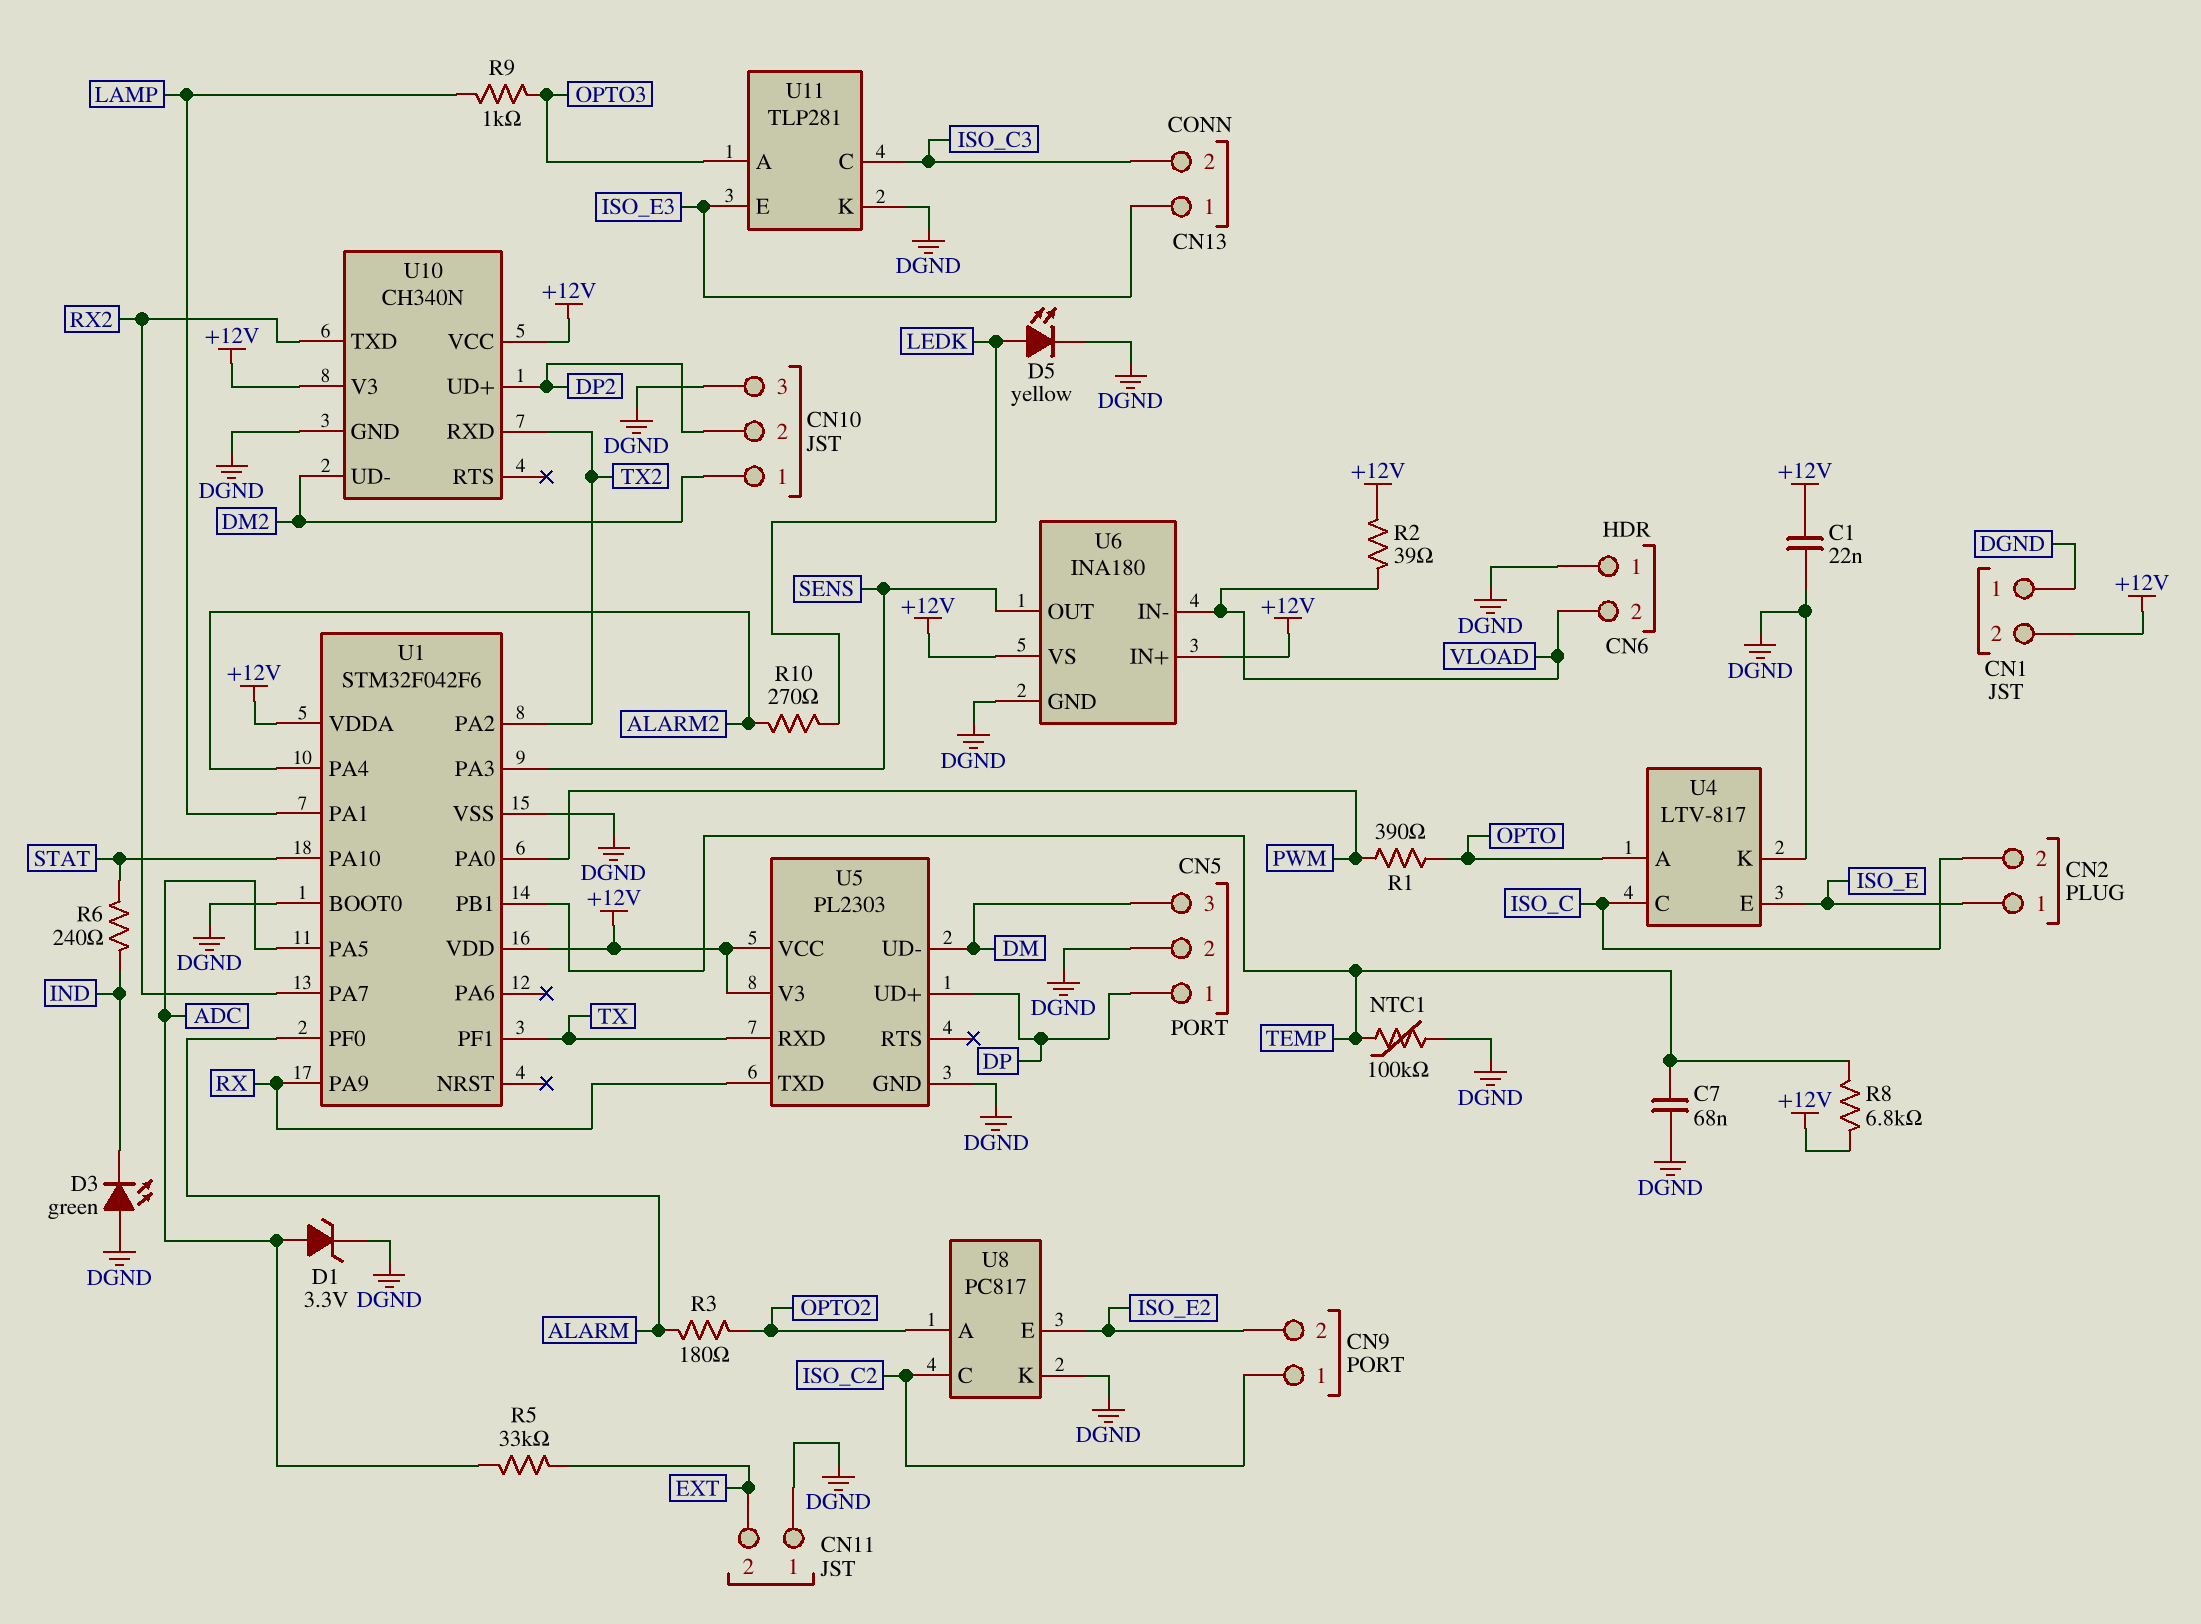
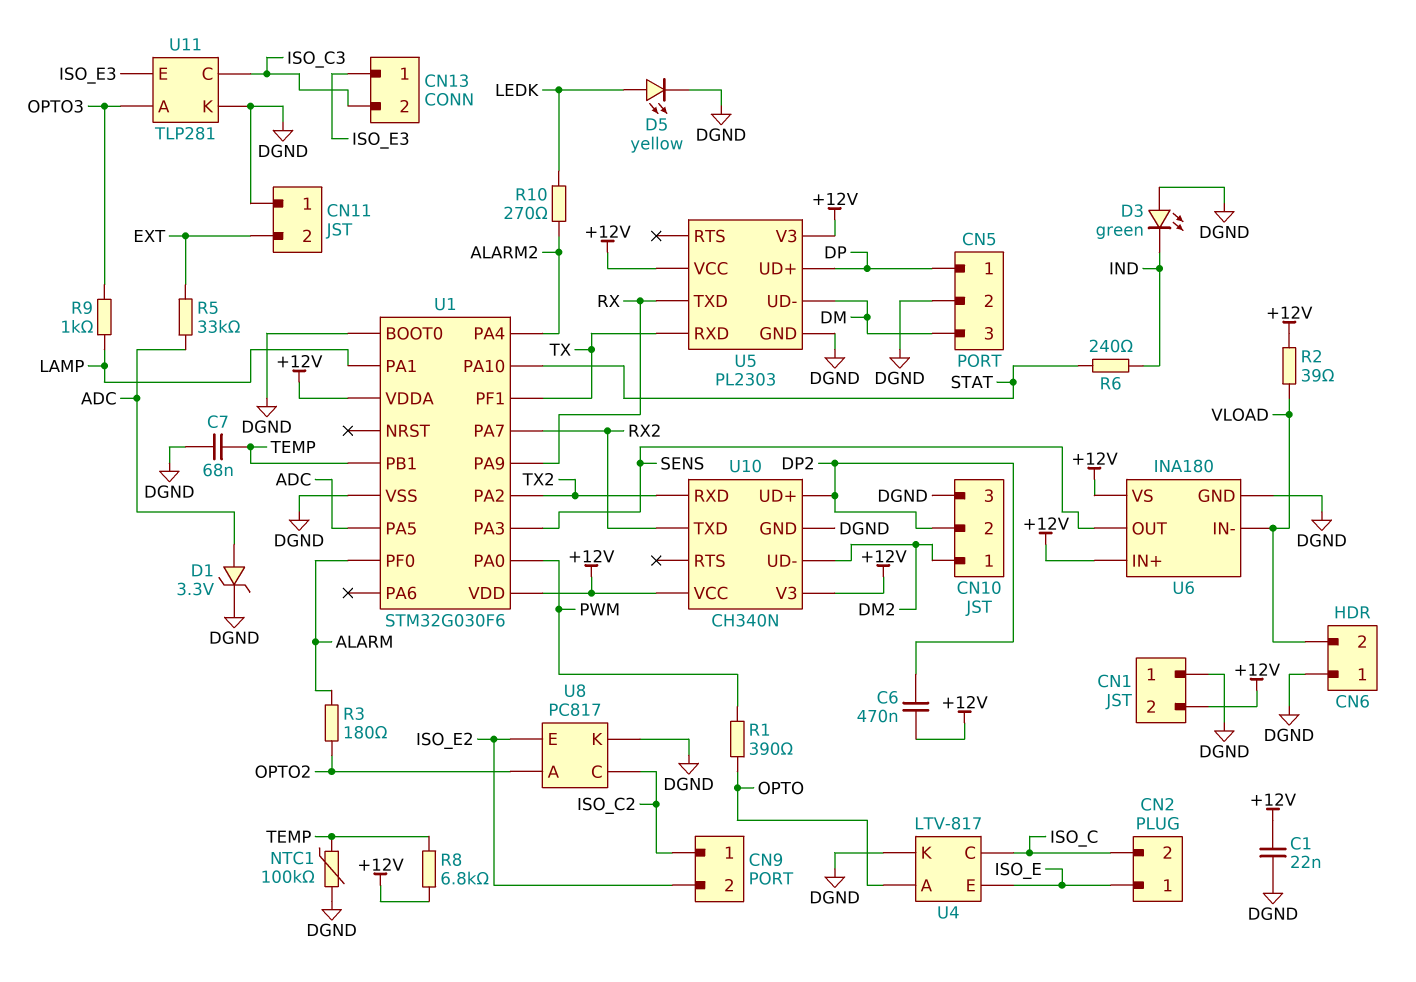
C6: none -> 470nF (+12V, DP2)
U1: STM32F042F6 -> STM32G030F6

